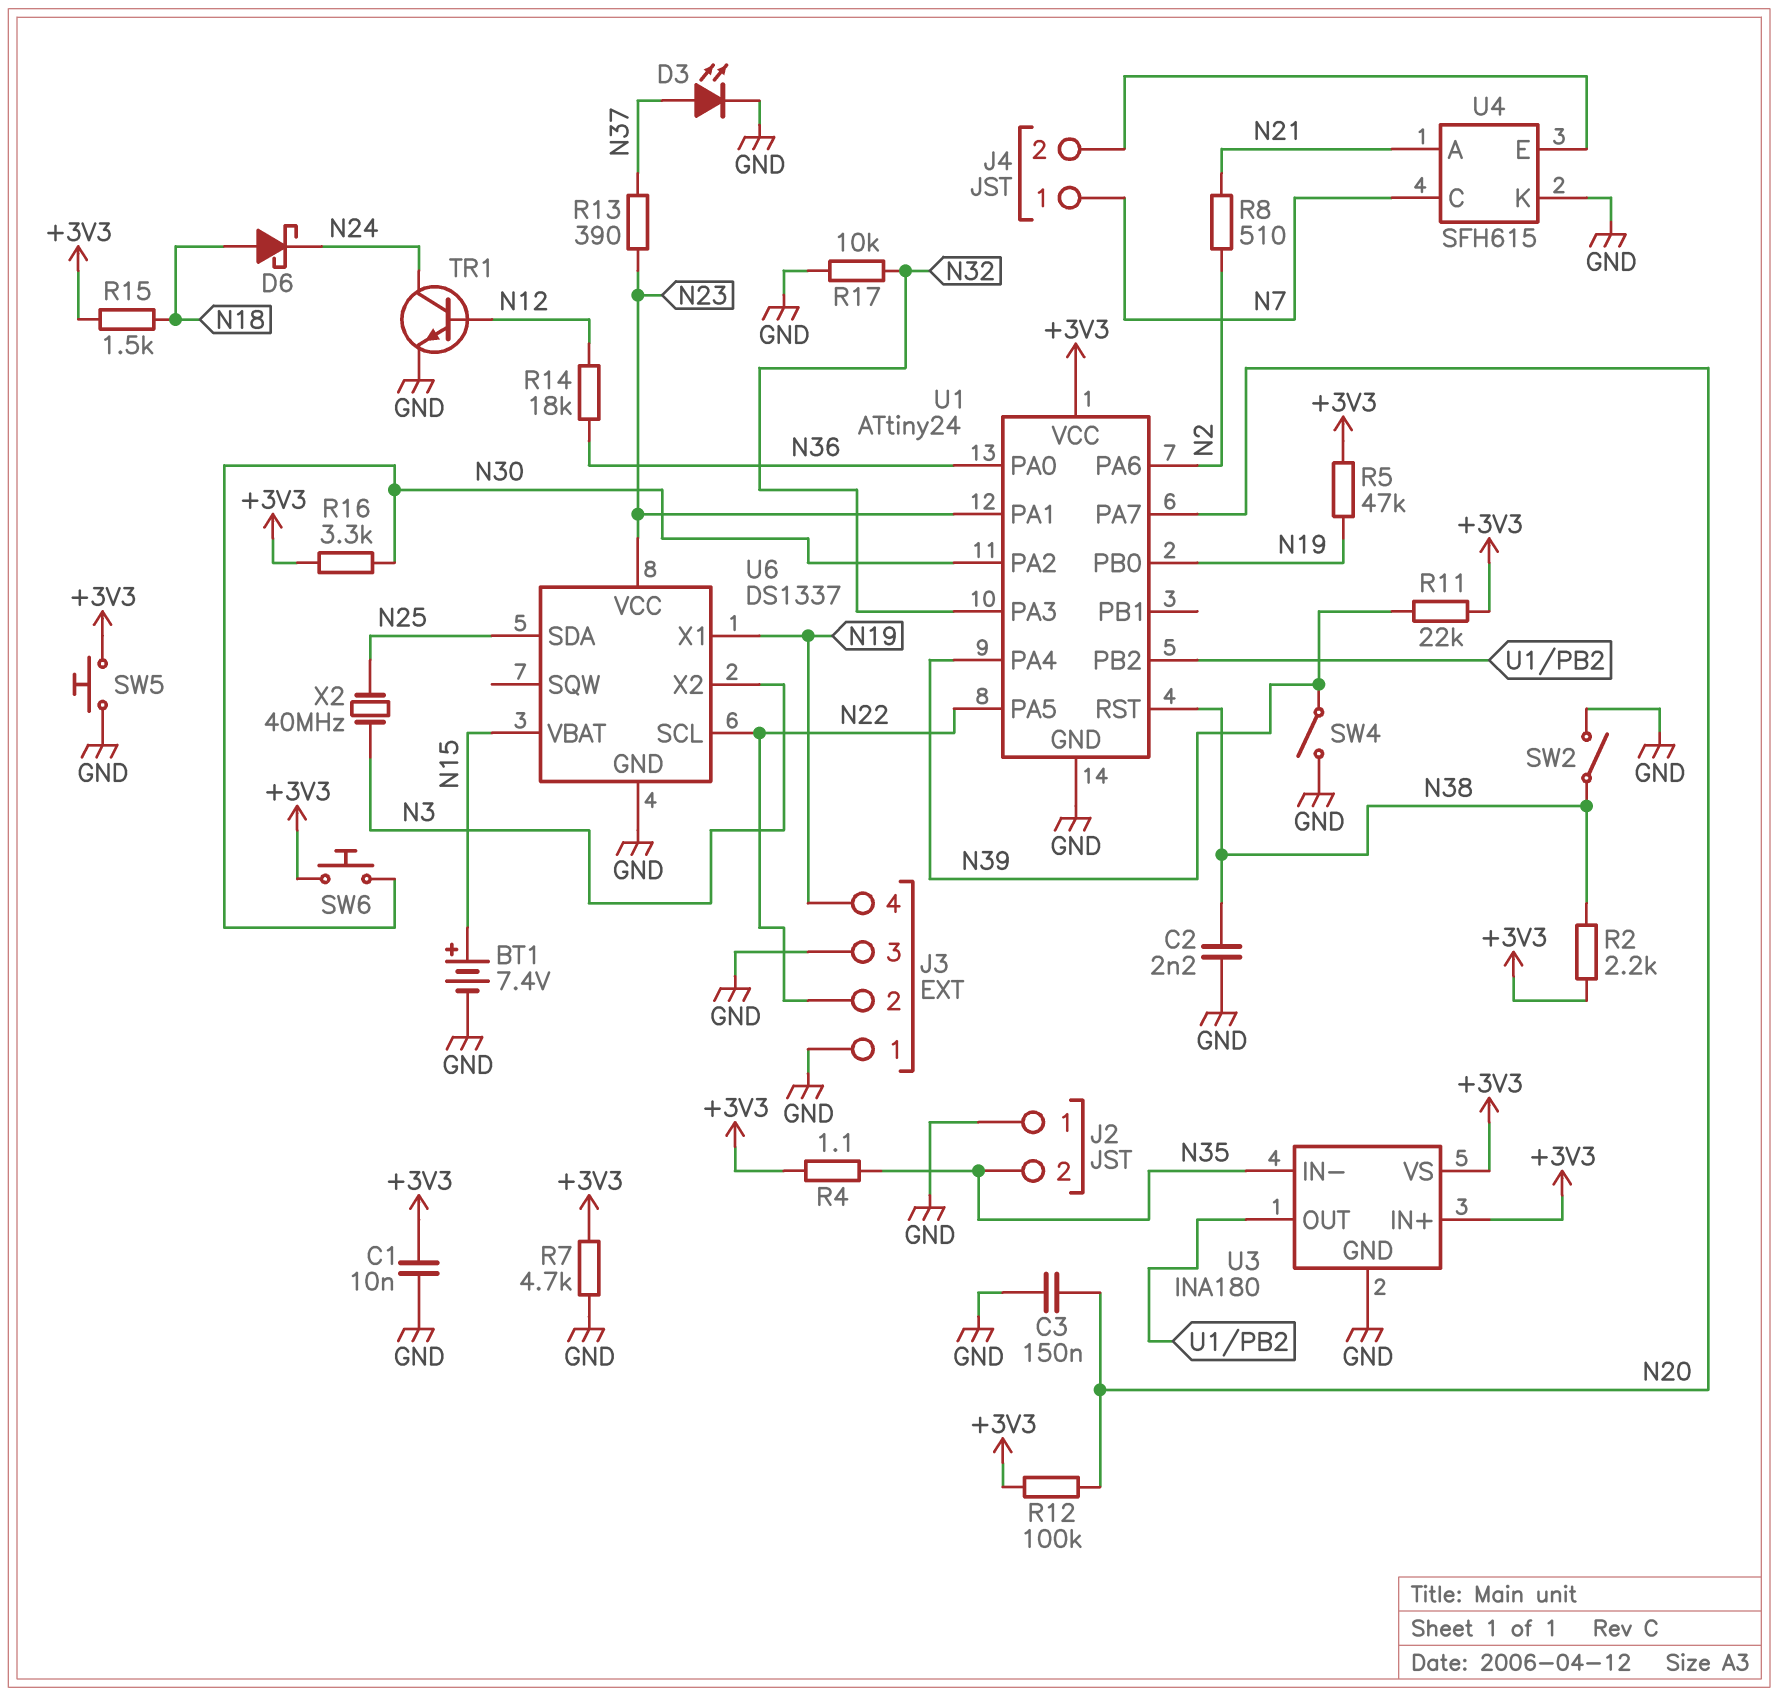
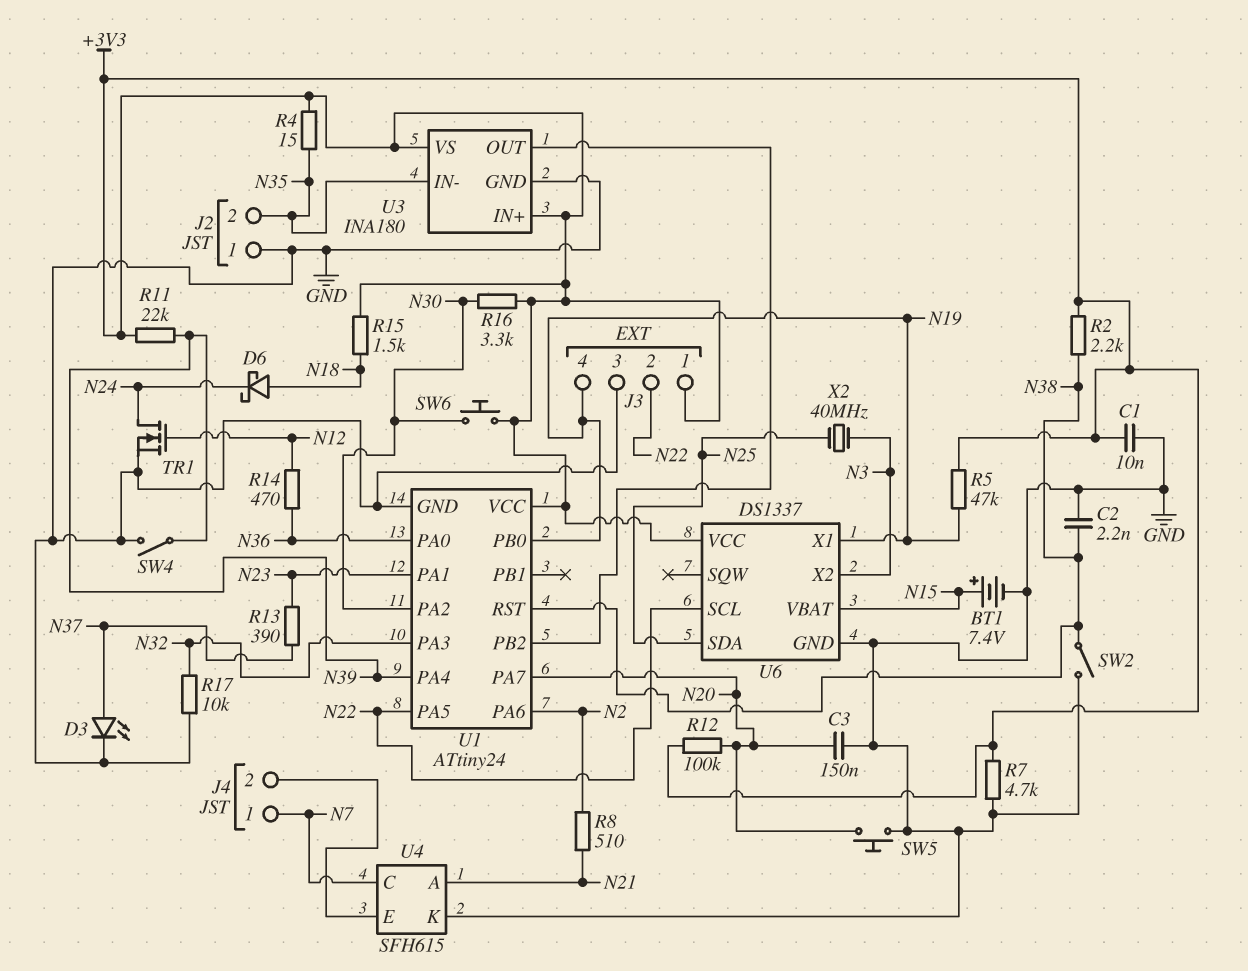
J3 pin 1: GND -> +3V3
R4: 1.1 (+3V3, N35) -> 15 (+3V3, N35)
R14: 18k (N12, N36) -> 470 (N12, N36)
SW5: button (+3V3, GND) -> button (GND, N20)
TR1: NPN (B N12, C N24, E GND) -> NMOS (G N12, D N24, S GND)
U6 pin VCC: N23 -> +3V3

